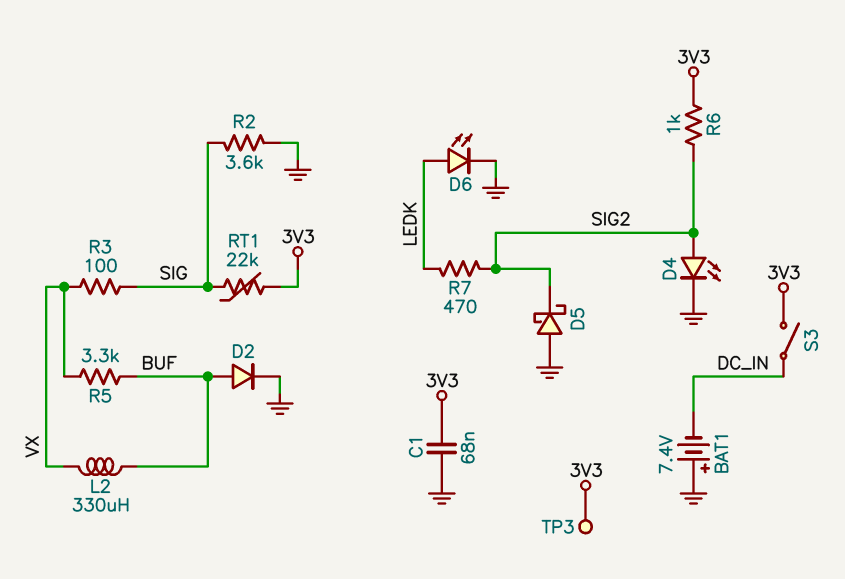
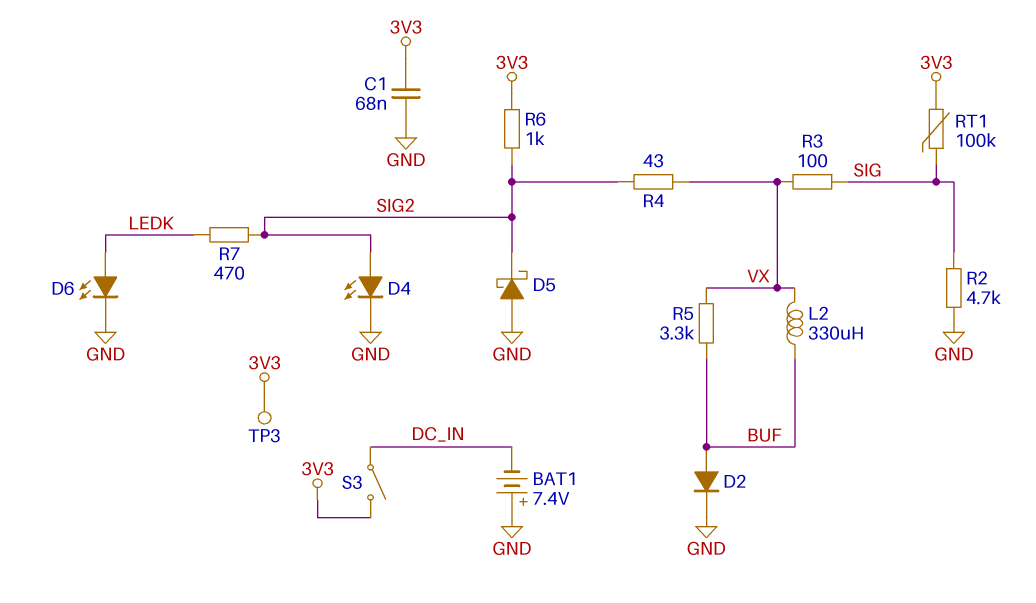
R2: 3.6k (GND, SIG) -> 4.7k (GND, SIG)
R4: none -> 43 (SIG2, VX)
RT1: 22k (3V3, SIG) -> 100k (3V3, SIG)

